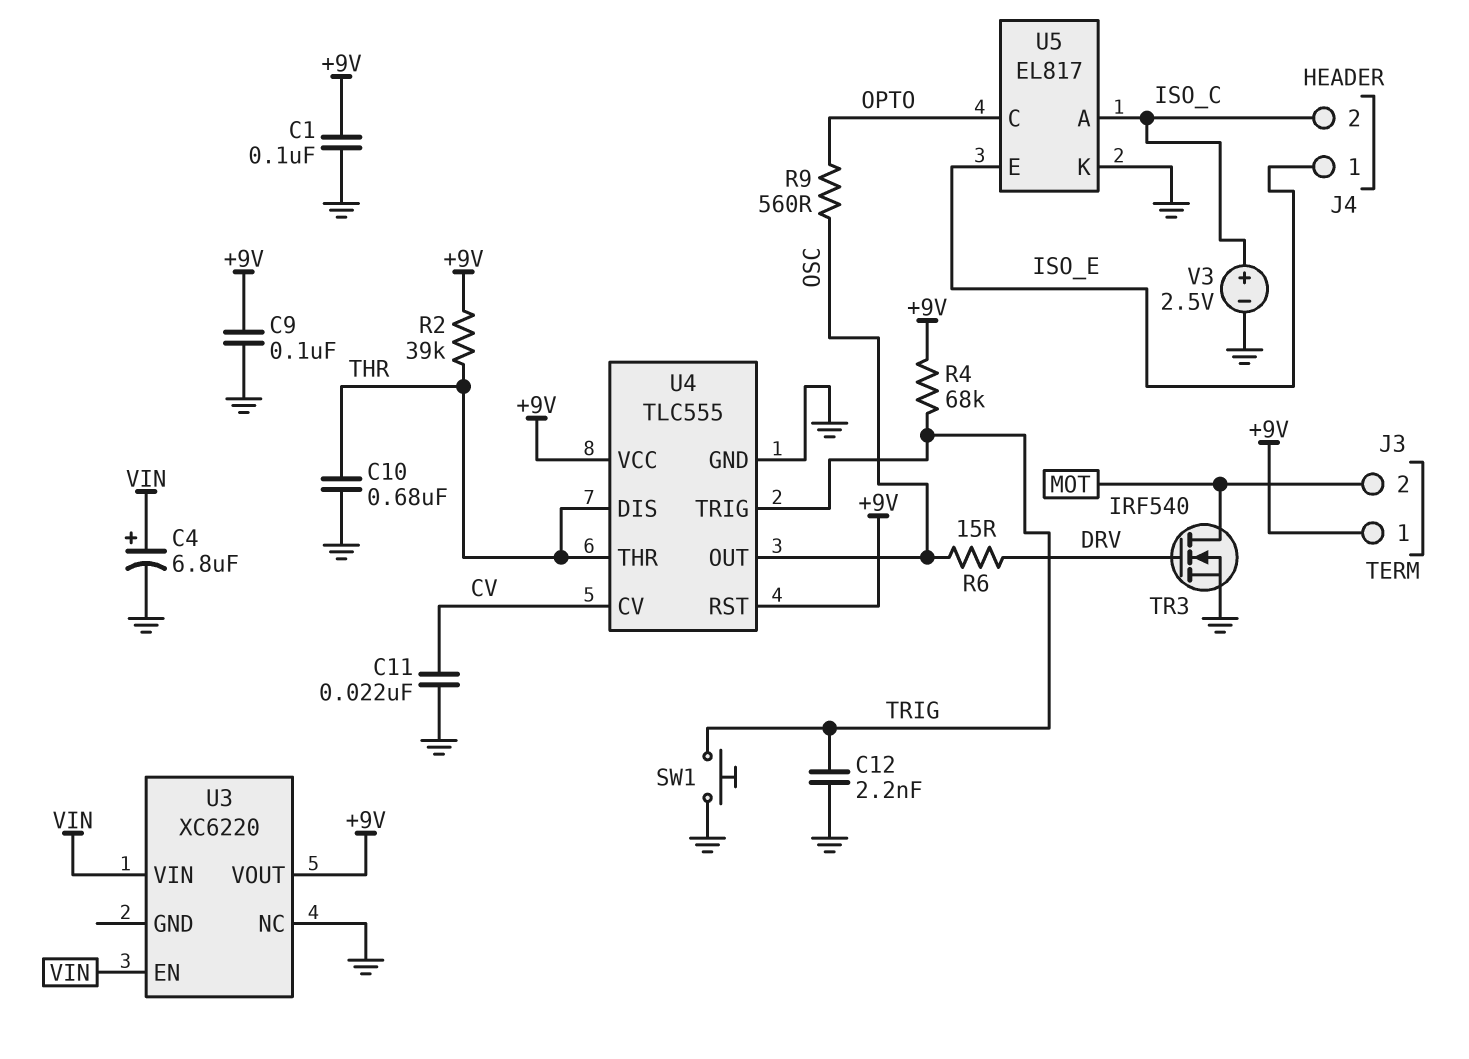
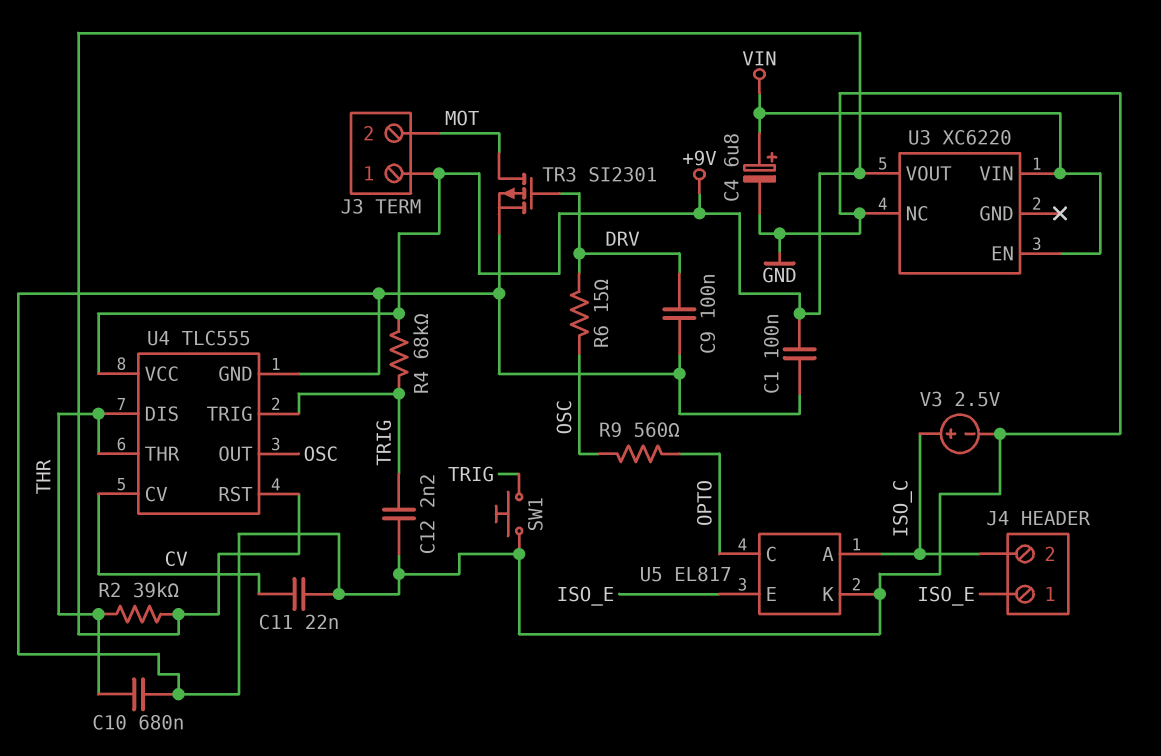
C9: 100nF (+9V, GND) -> 100nF (DRV, GND)
TR3: NMOS IRF540 (G DRV, D MOT, S GND) -> PMOS SI2301 (G DRV, D MOT, S GND)

